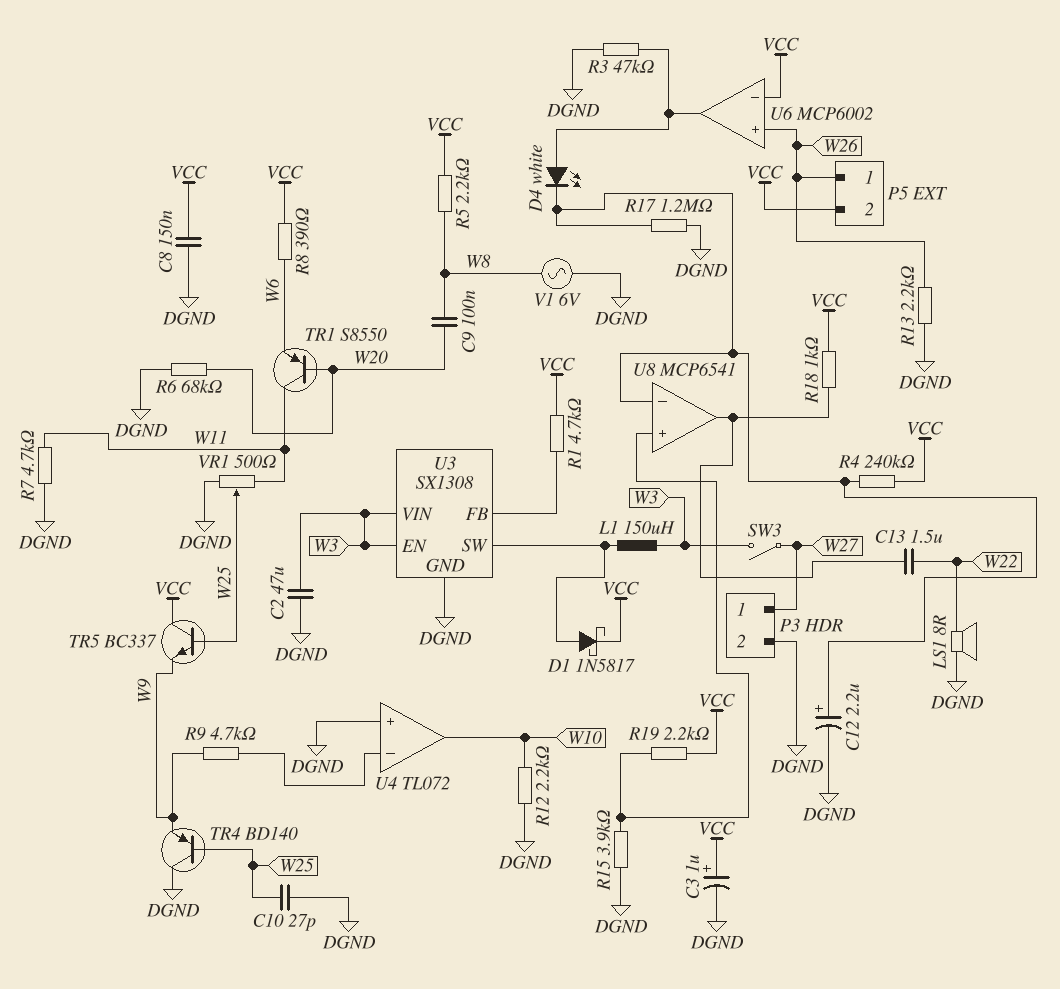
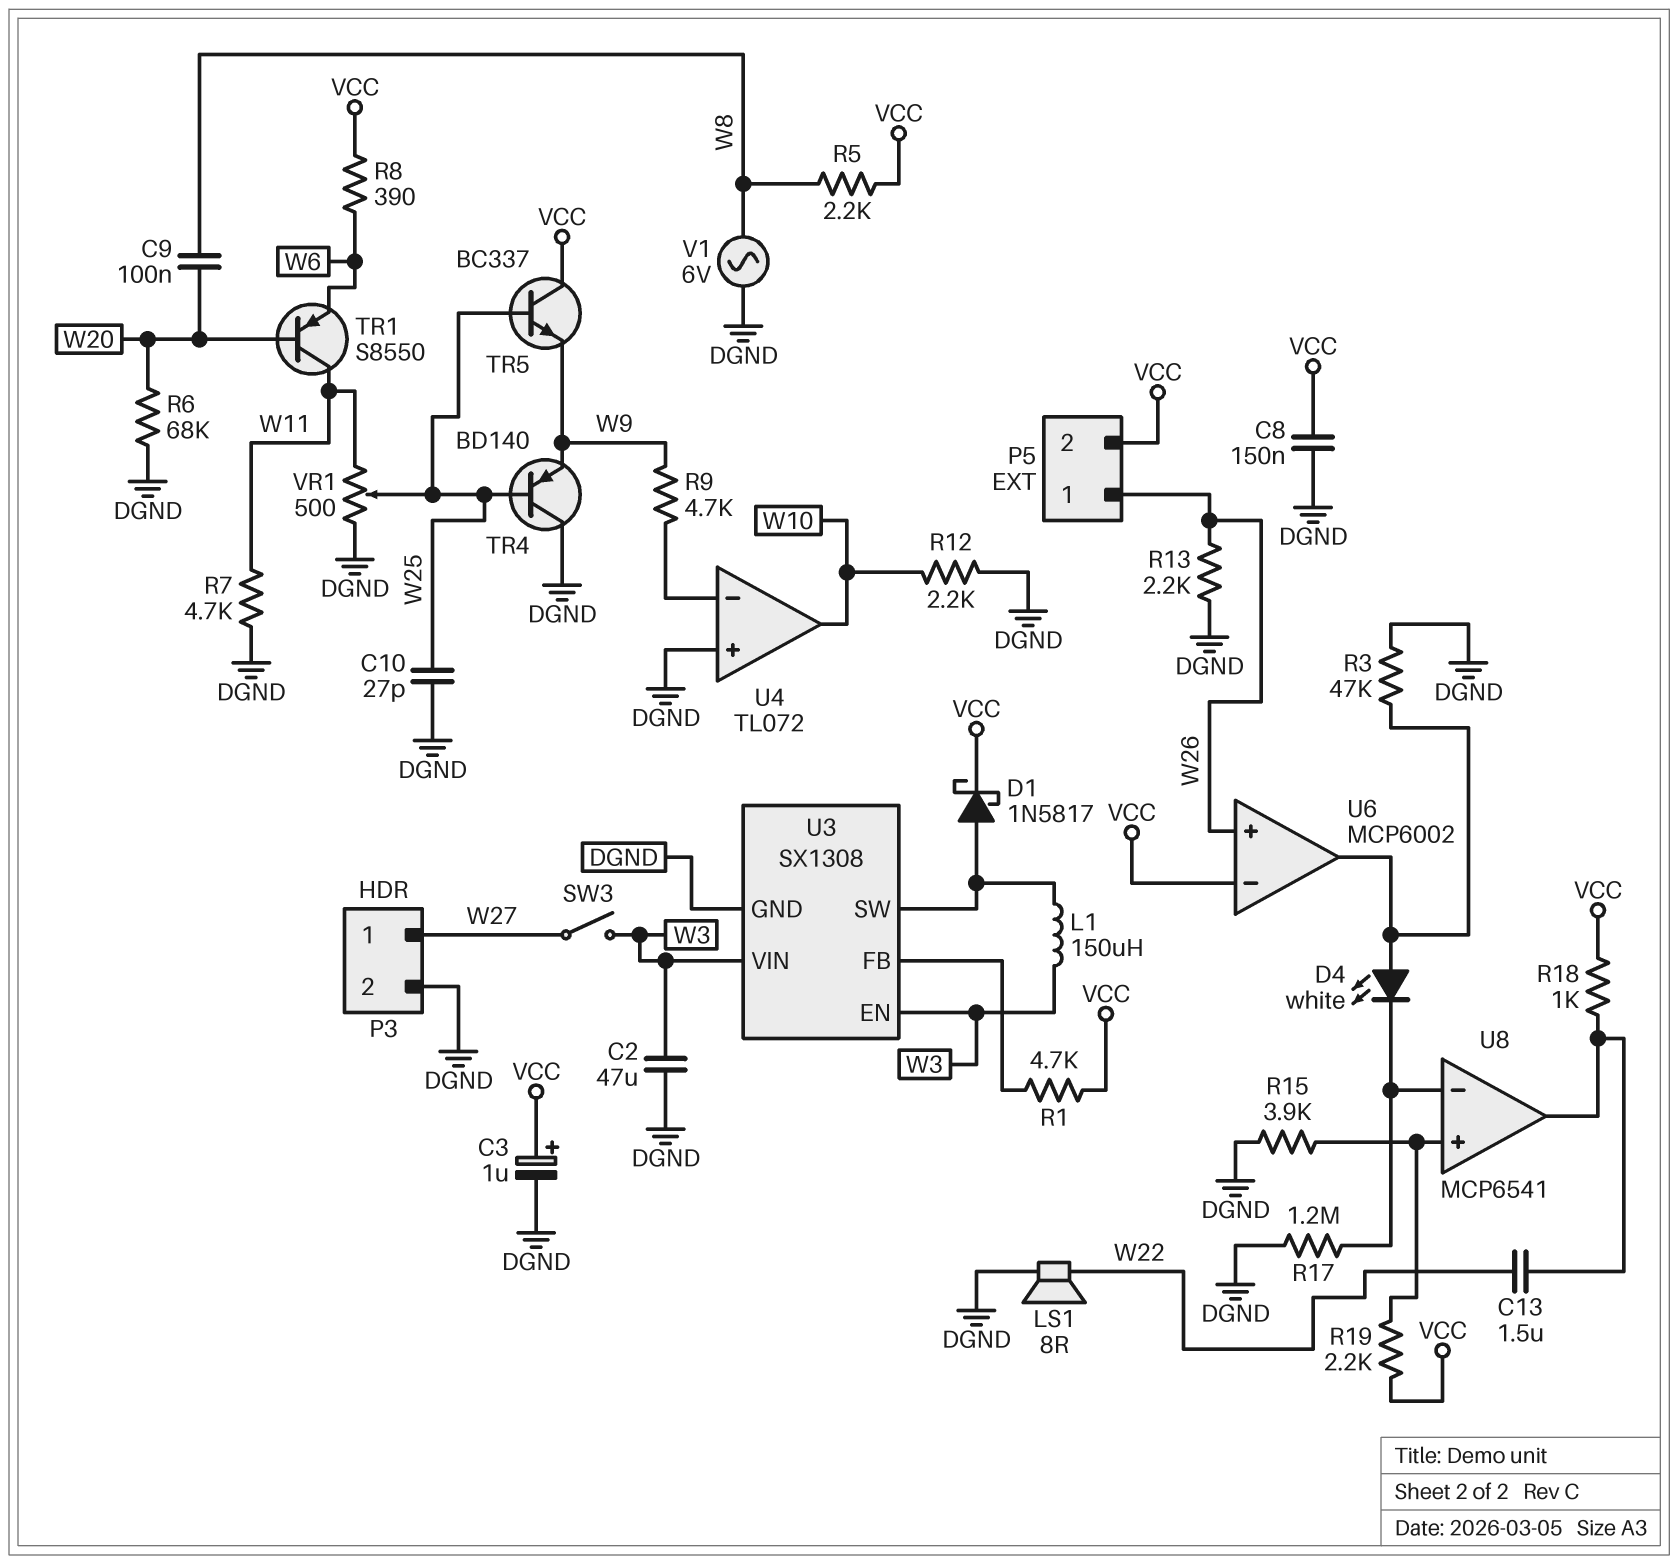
C12: 2.2uF (plus U8/in-, minus DGND) -> none
R4: 240k (U8/in-, VCC) -> none

